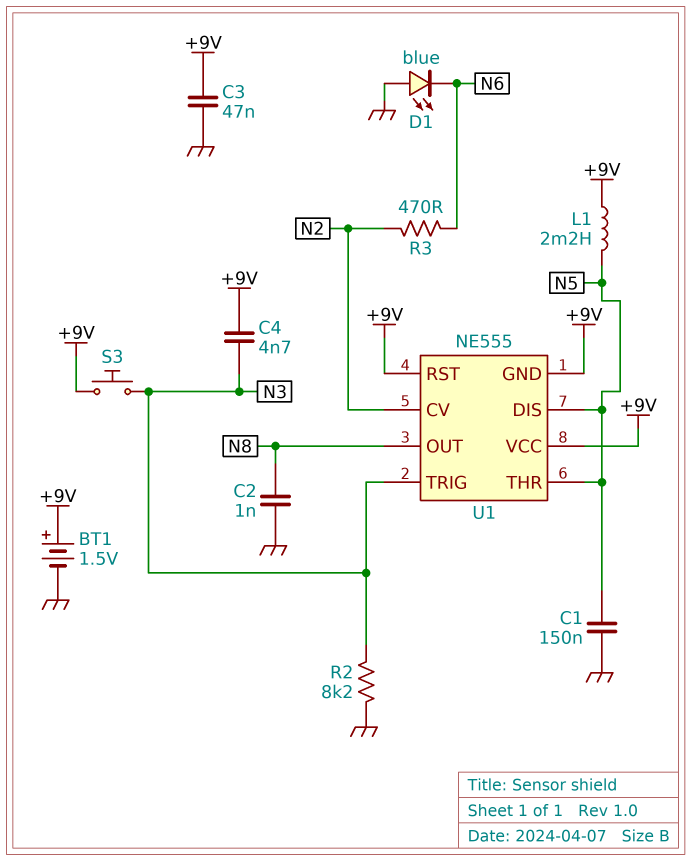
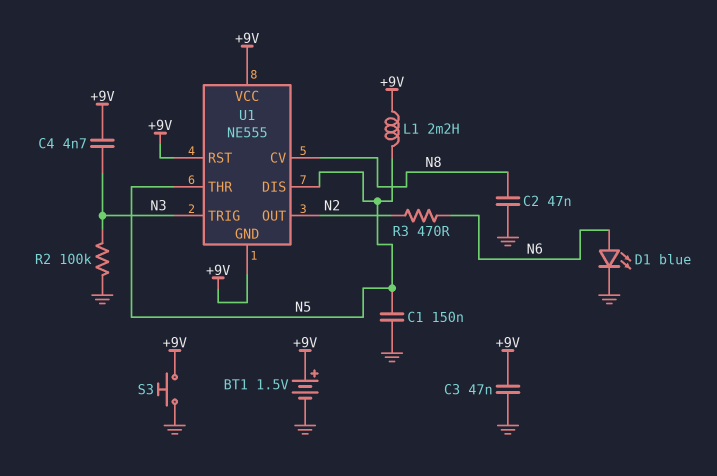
C2: 1nF (GND, N8) -> 47nF (GND, N8)
D1: LED blue (A GND, K N6) -> LED blue (A N6, K GND)
R2: 8.2k (GND, N3) -> 100k (GND, N3)
S3: button (+9V, N3) -> button (+9V, GND)
U1 pin CV: N2 -> N8
U1 pin OUT: N8 -> N2

